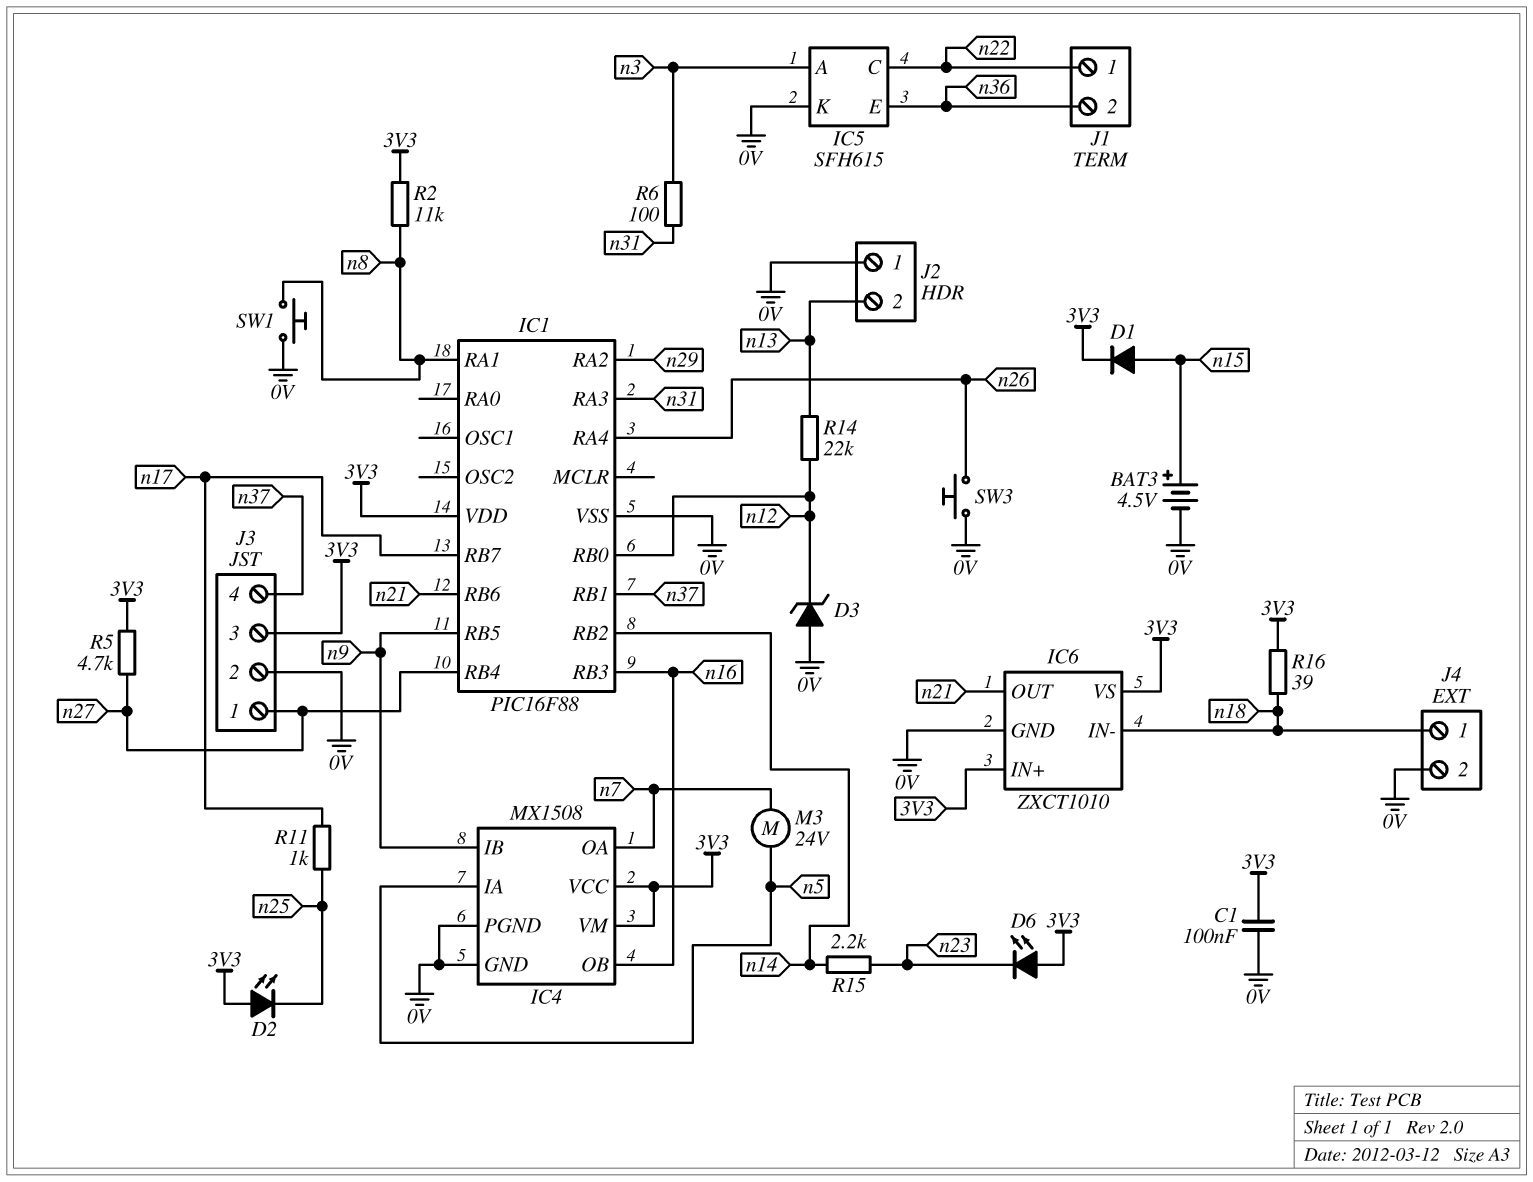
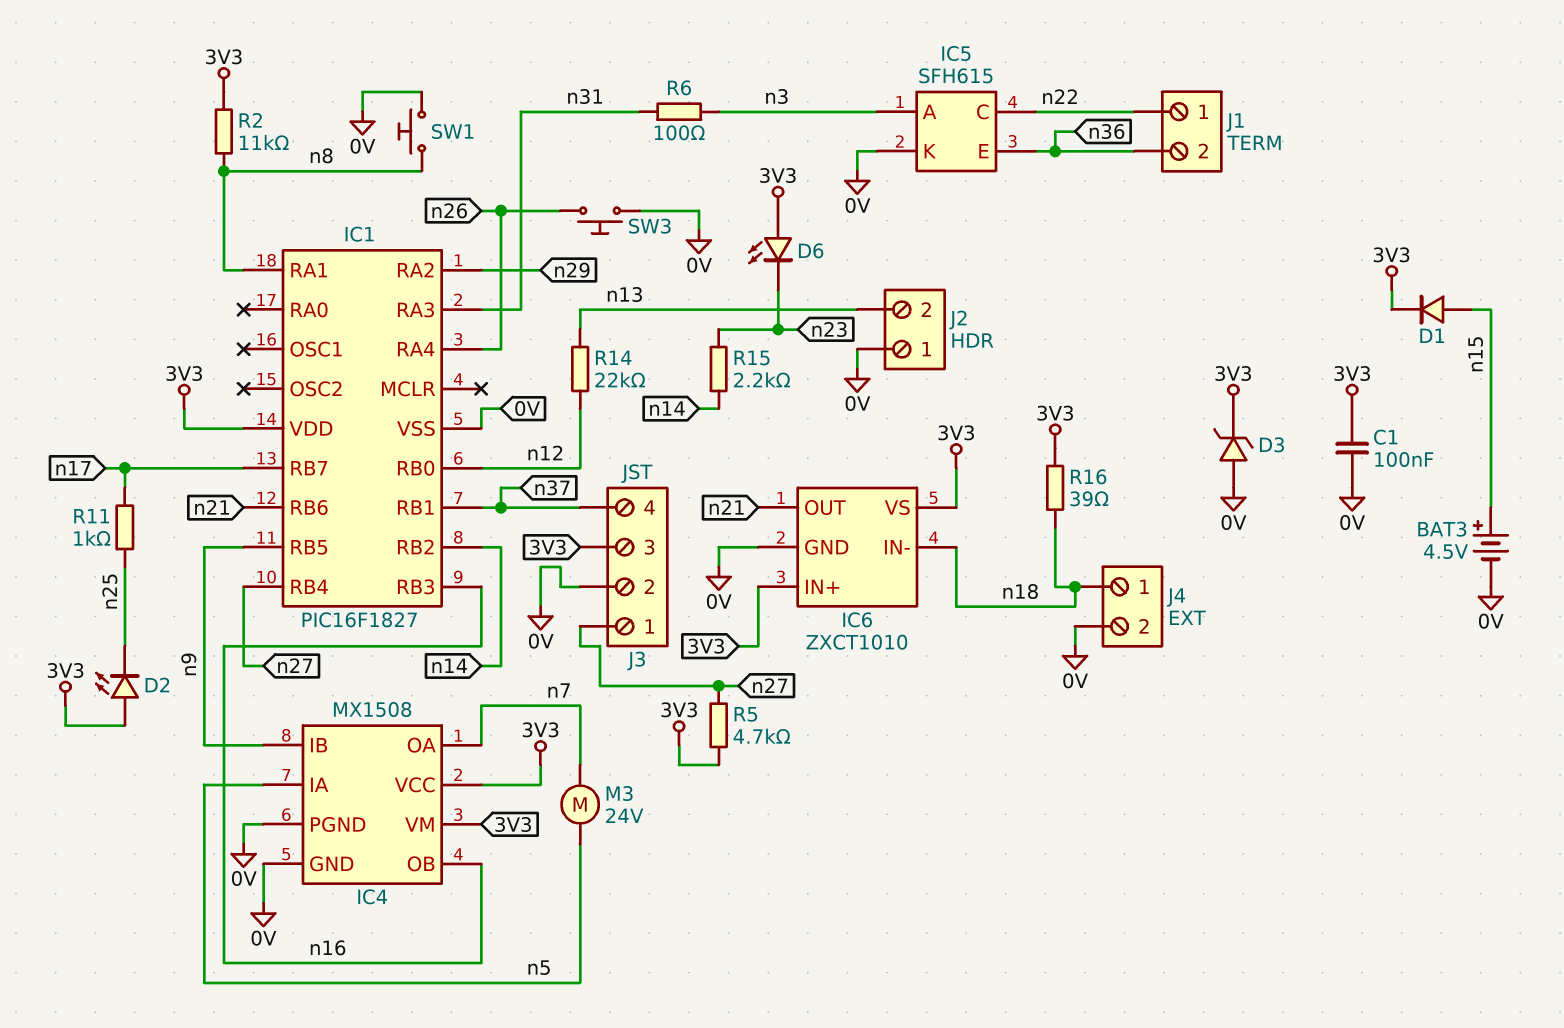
D3: zener (A 0V, K n12) -> zener (A 0V, K 3V3)
IC1: PIC16F88 -> PIC16F1827

